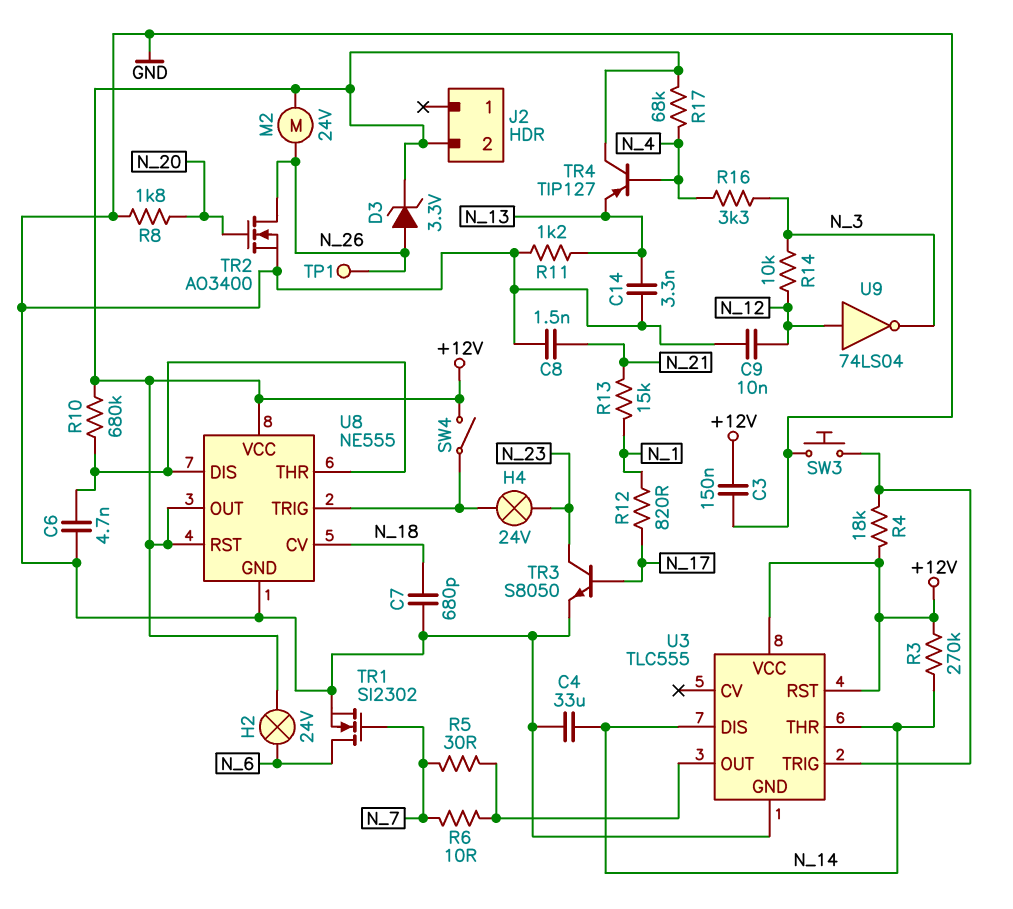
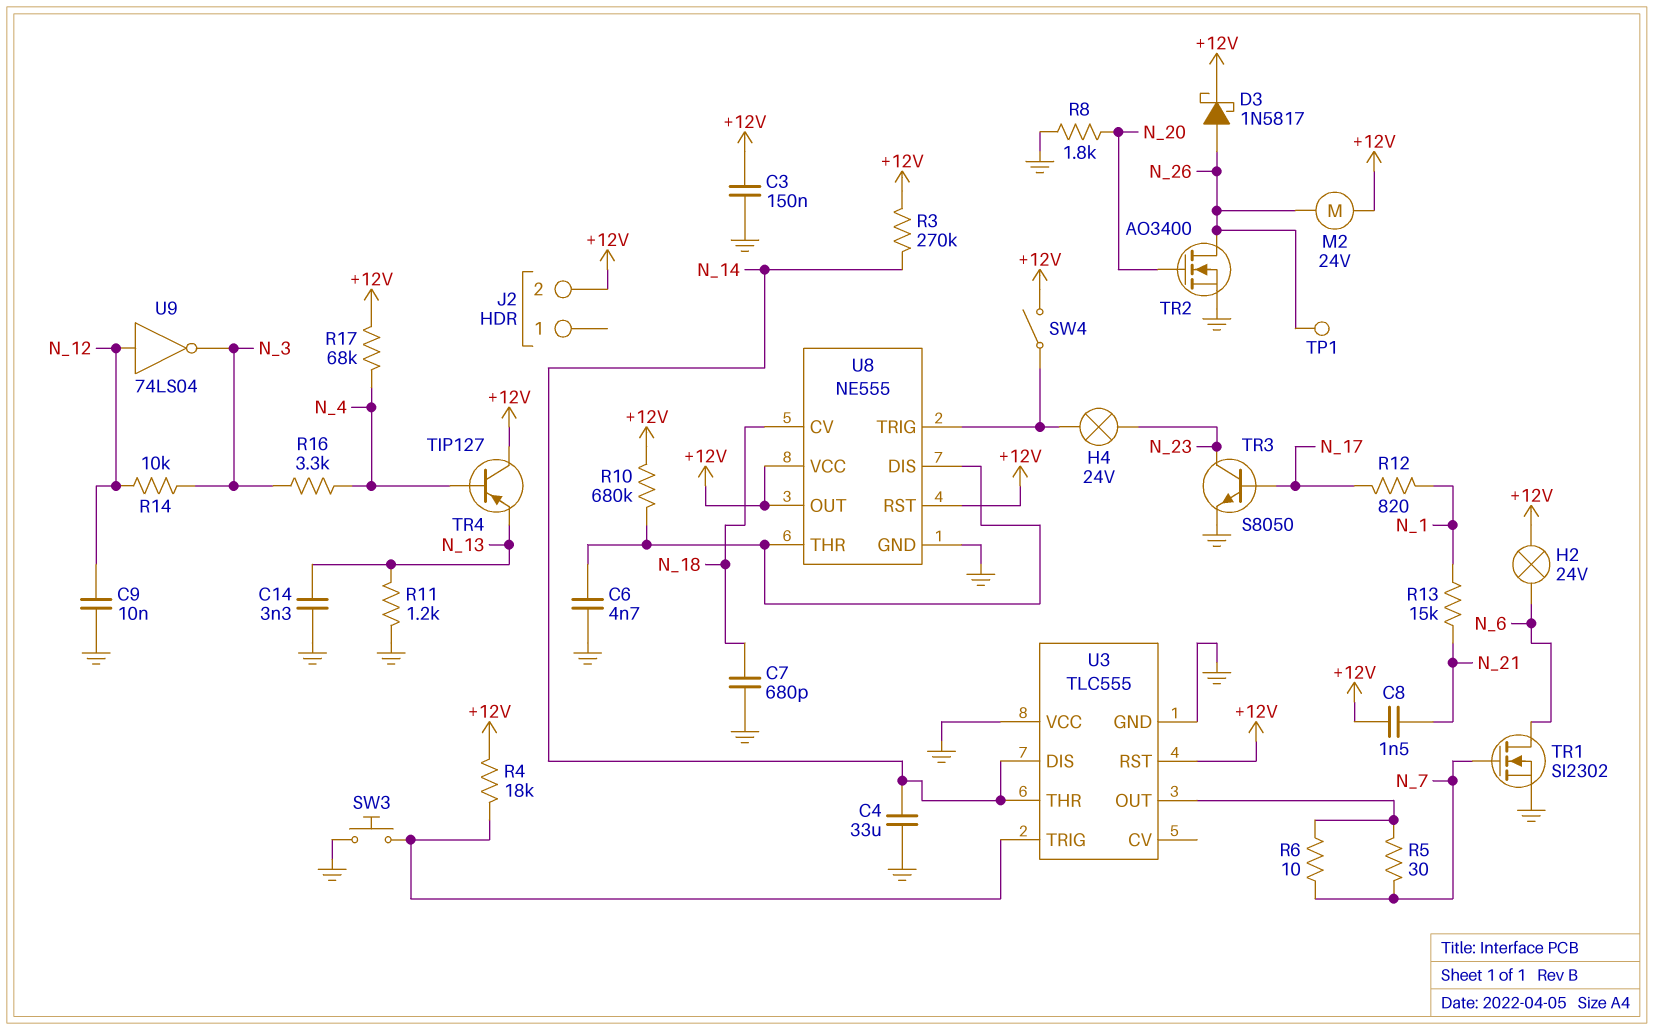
C8: 1.5nF (GND, N_21) -> 1.5nF (+12V, N_21)
D3: zener 3.3V (A N_26, K +12V) -> schottky 1N5817 (A N_26, K +12V)
U3 pin VCC: +12V -> GND

